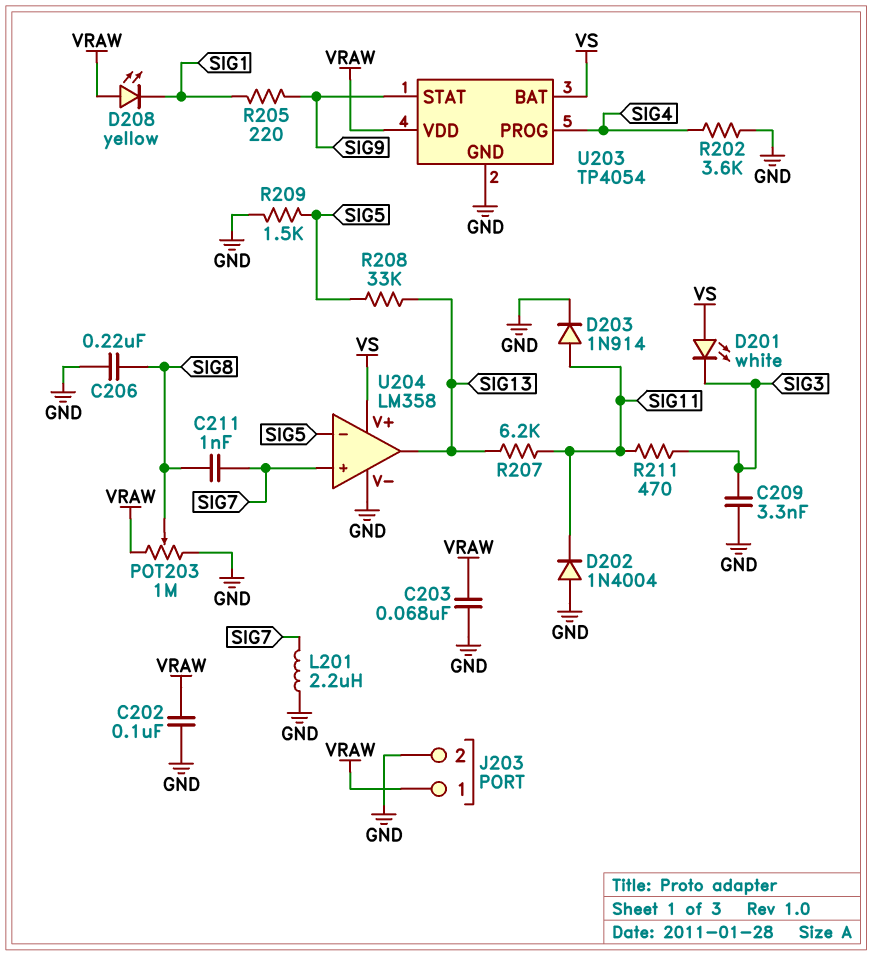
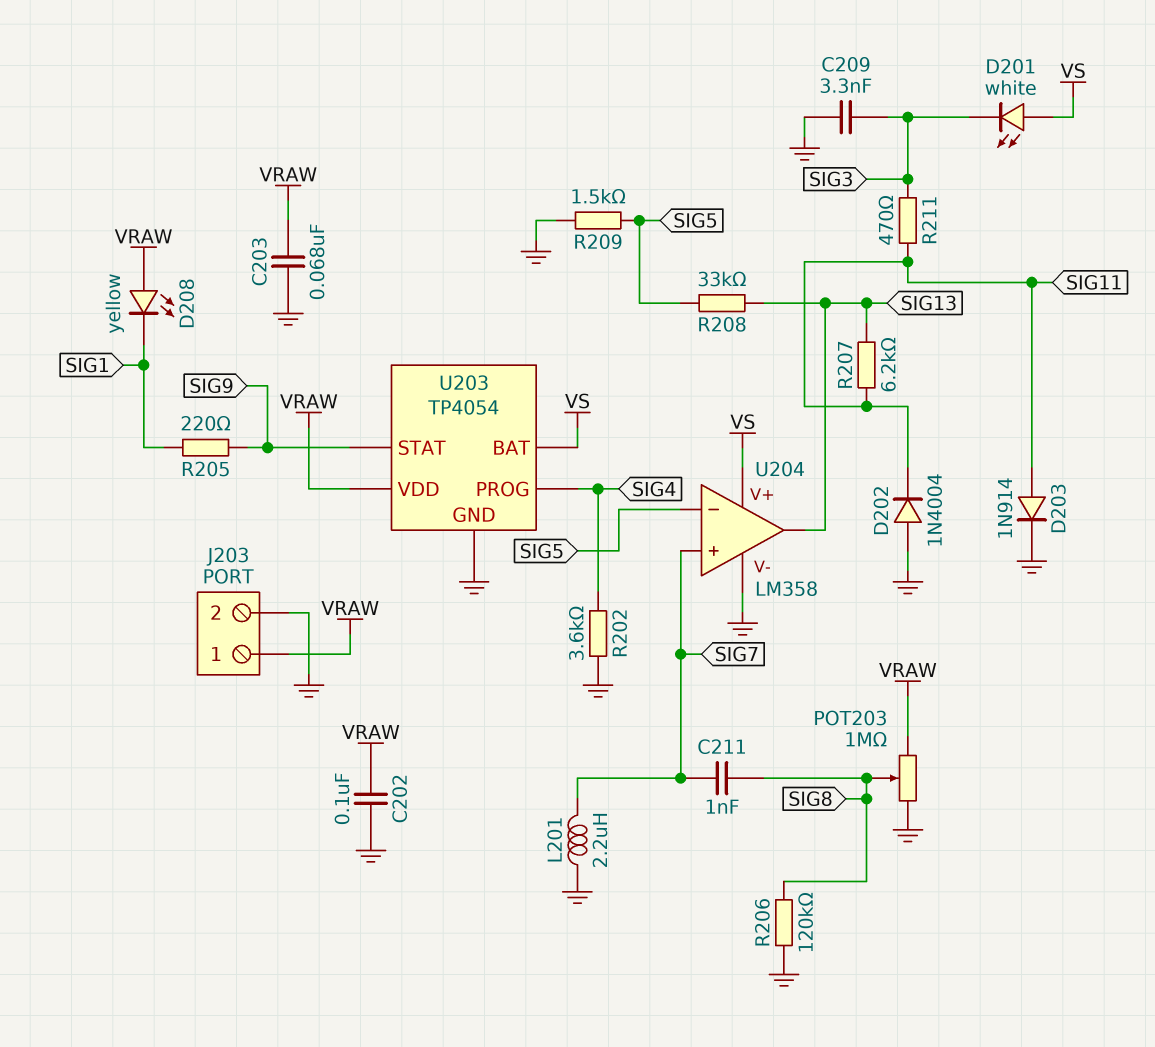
C206: 220nF (GND, SIG8) -> none
R206: none -> 120k (GND, SIG8)

